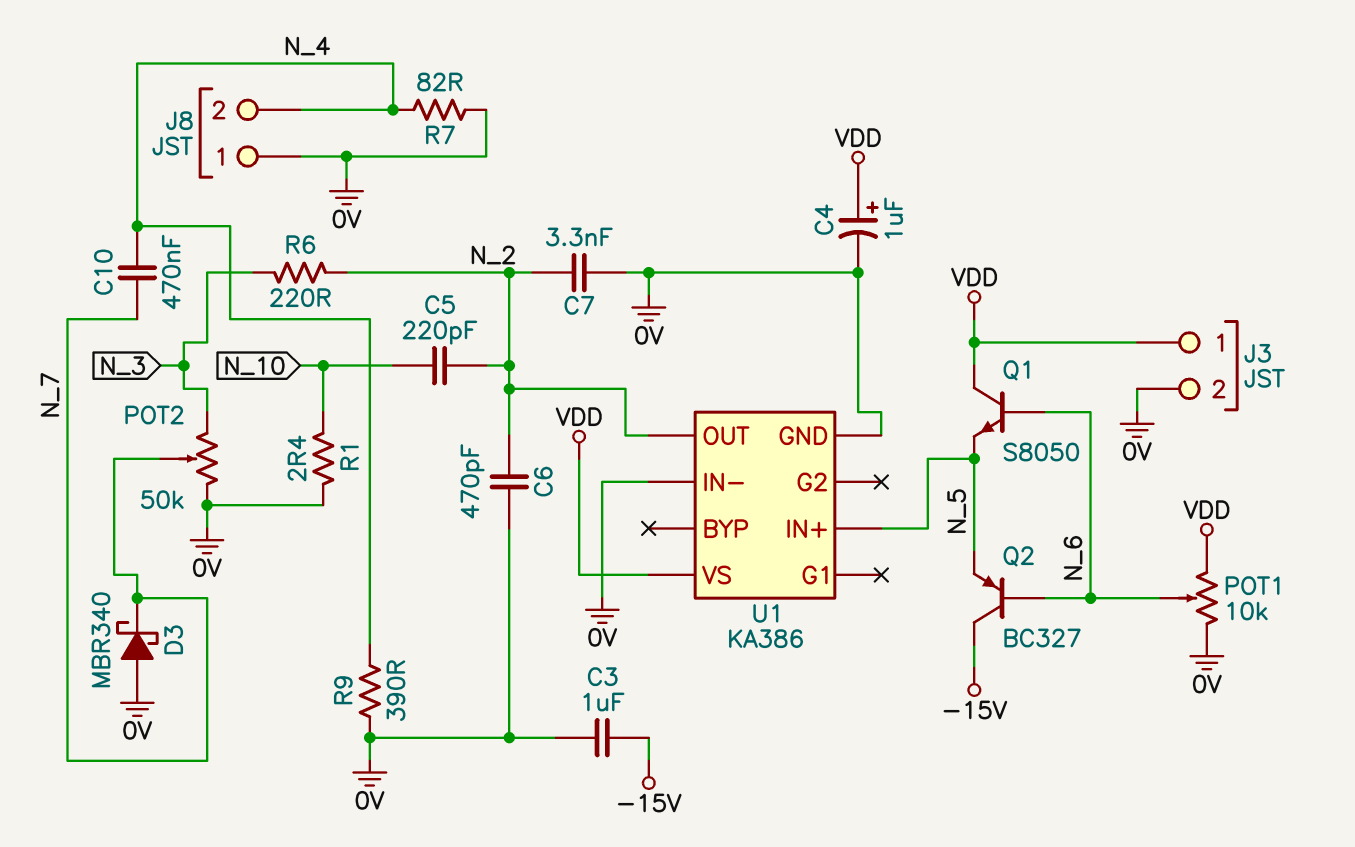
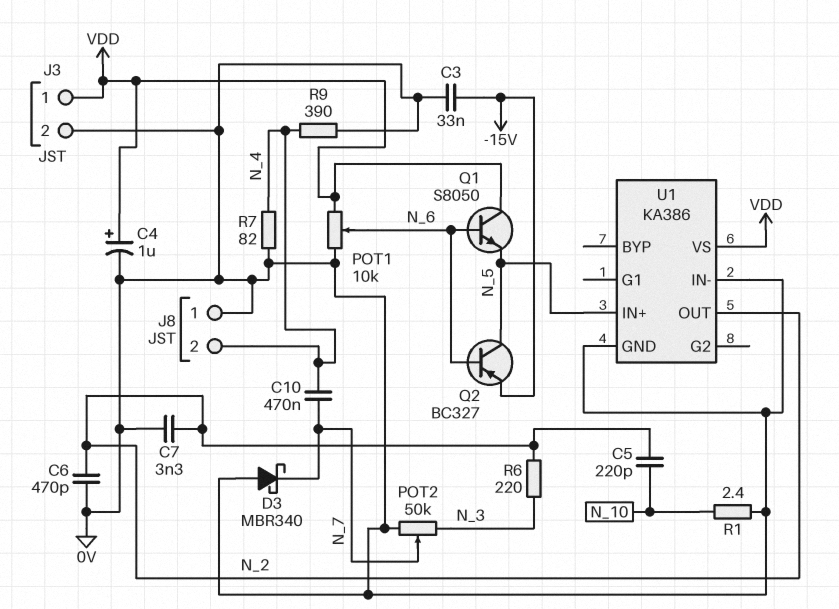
C3: 1uF (-15V, 0V) -> 33nF (-15V, 0V)
Q2: PNP BC327 (B N_6, C -15V, E N_5) -> PNP BC327 (B N_6, C N_5, E -15V)

